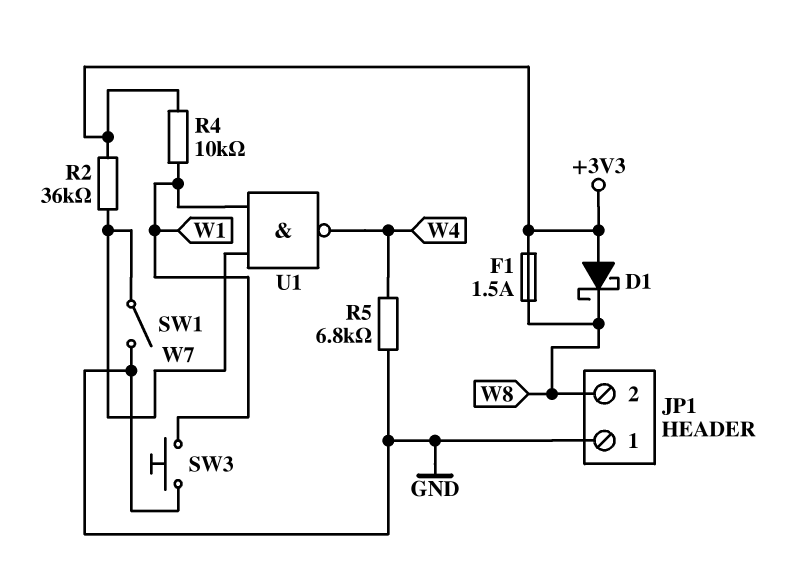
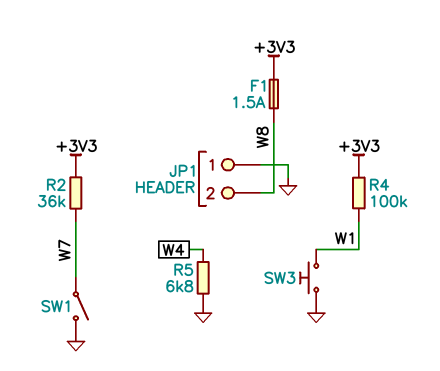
D1: schottky (A +3V3, K W8) -> none
R4: 10k (+3V3, W1) -> 100k (+3V3, W1)
U1: NAND (in W1, in W7, out W4) -> none

